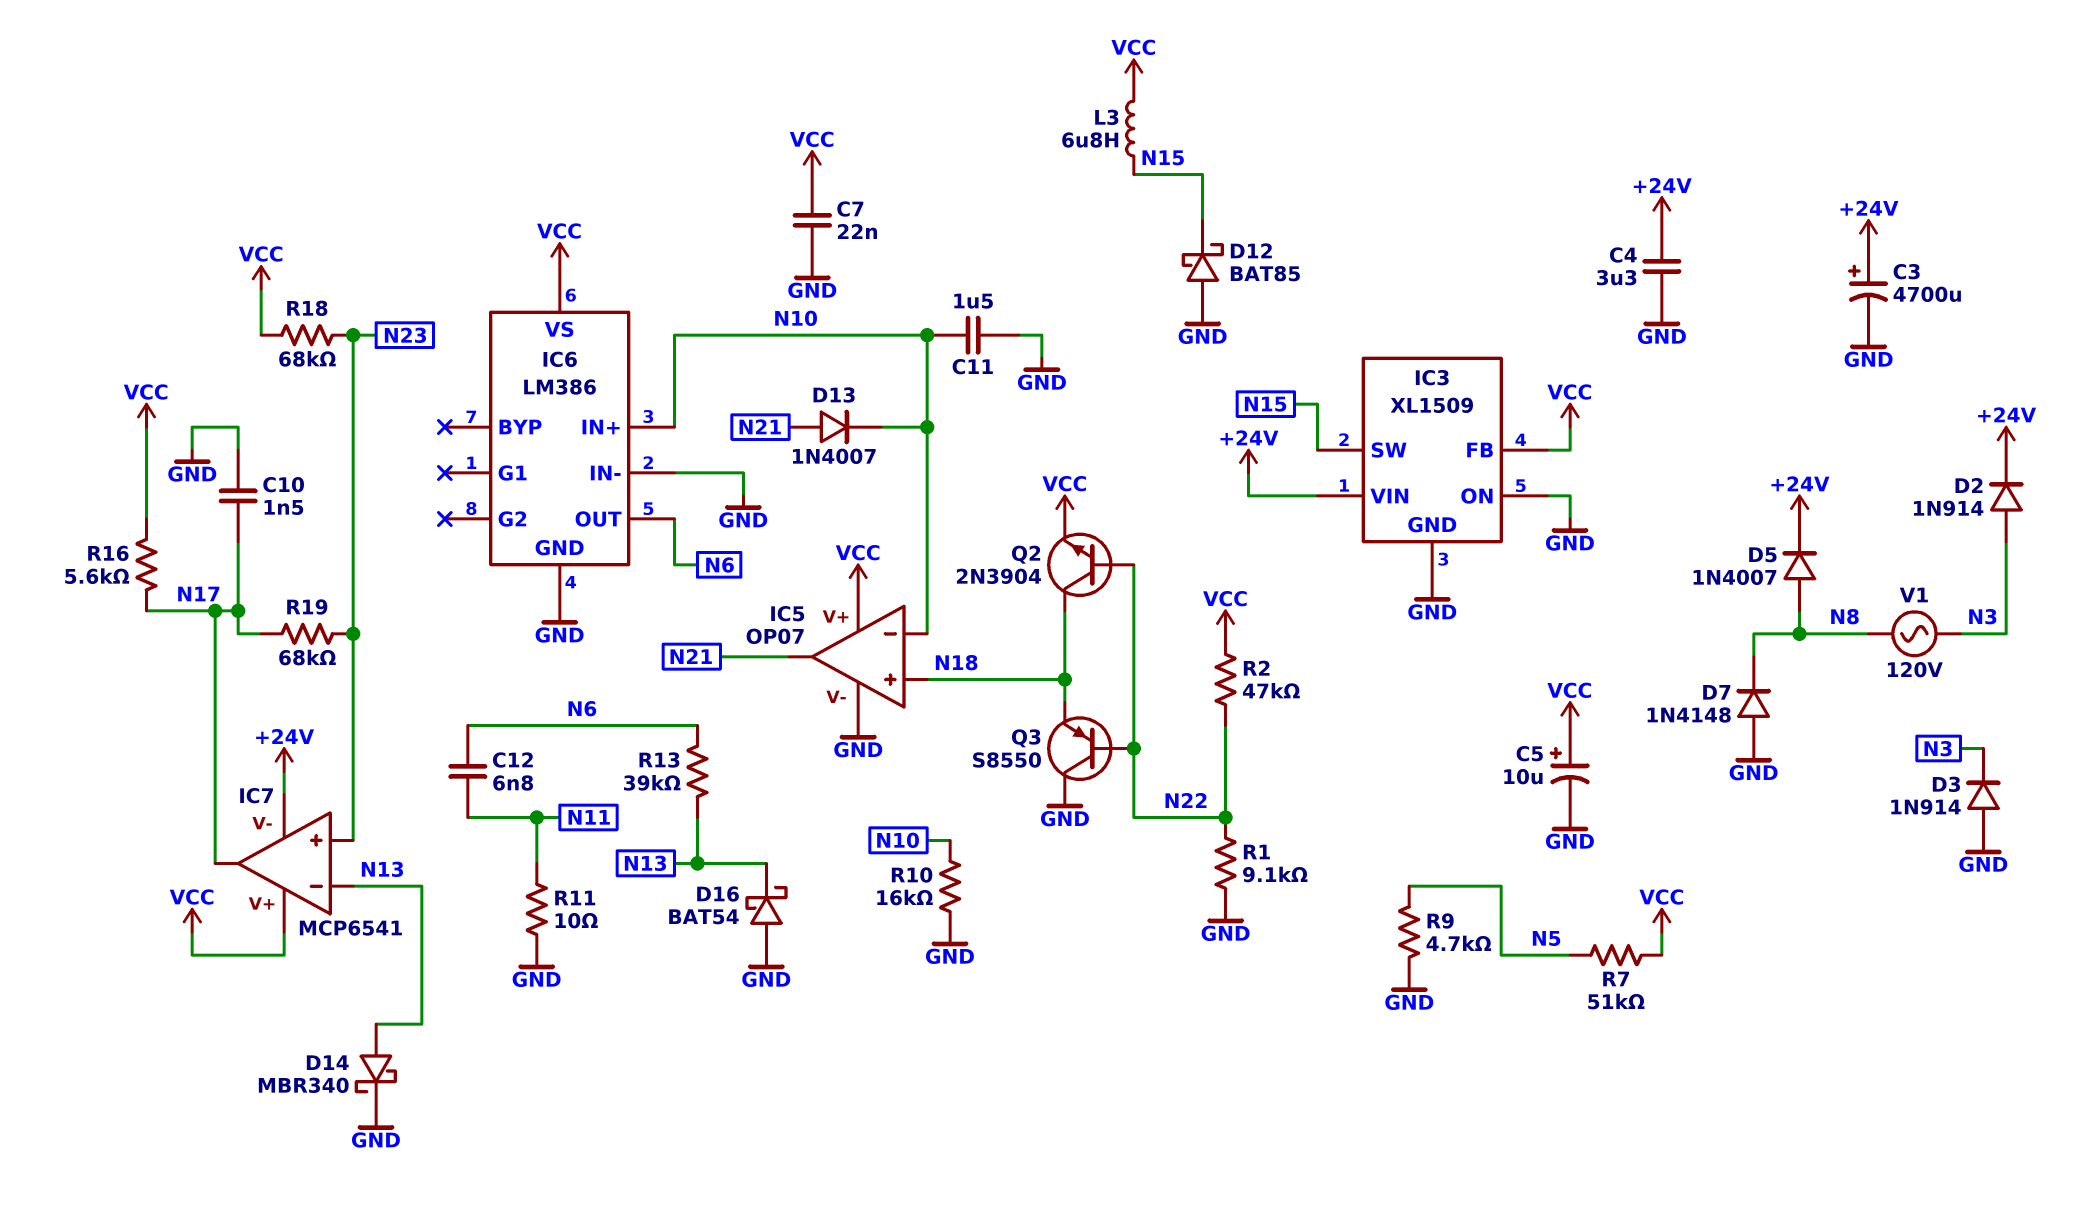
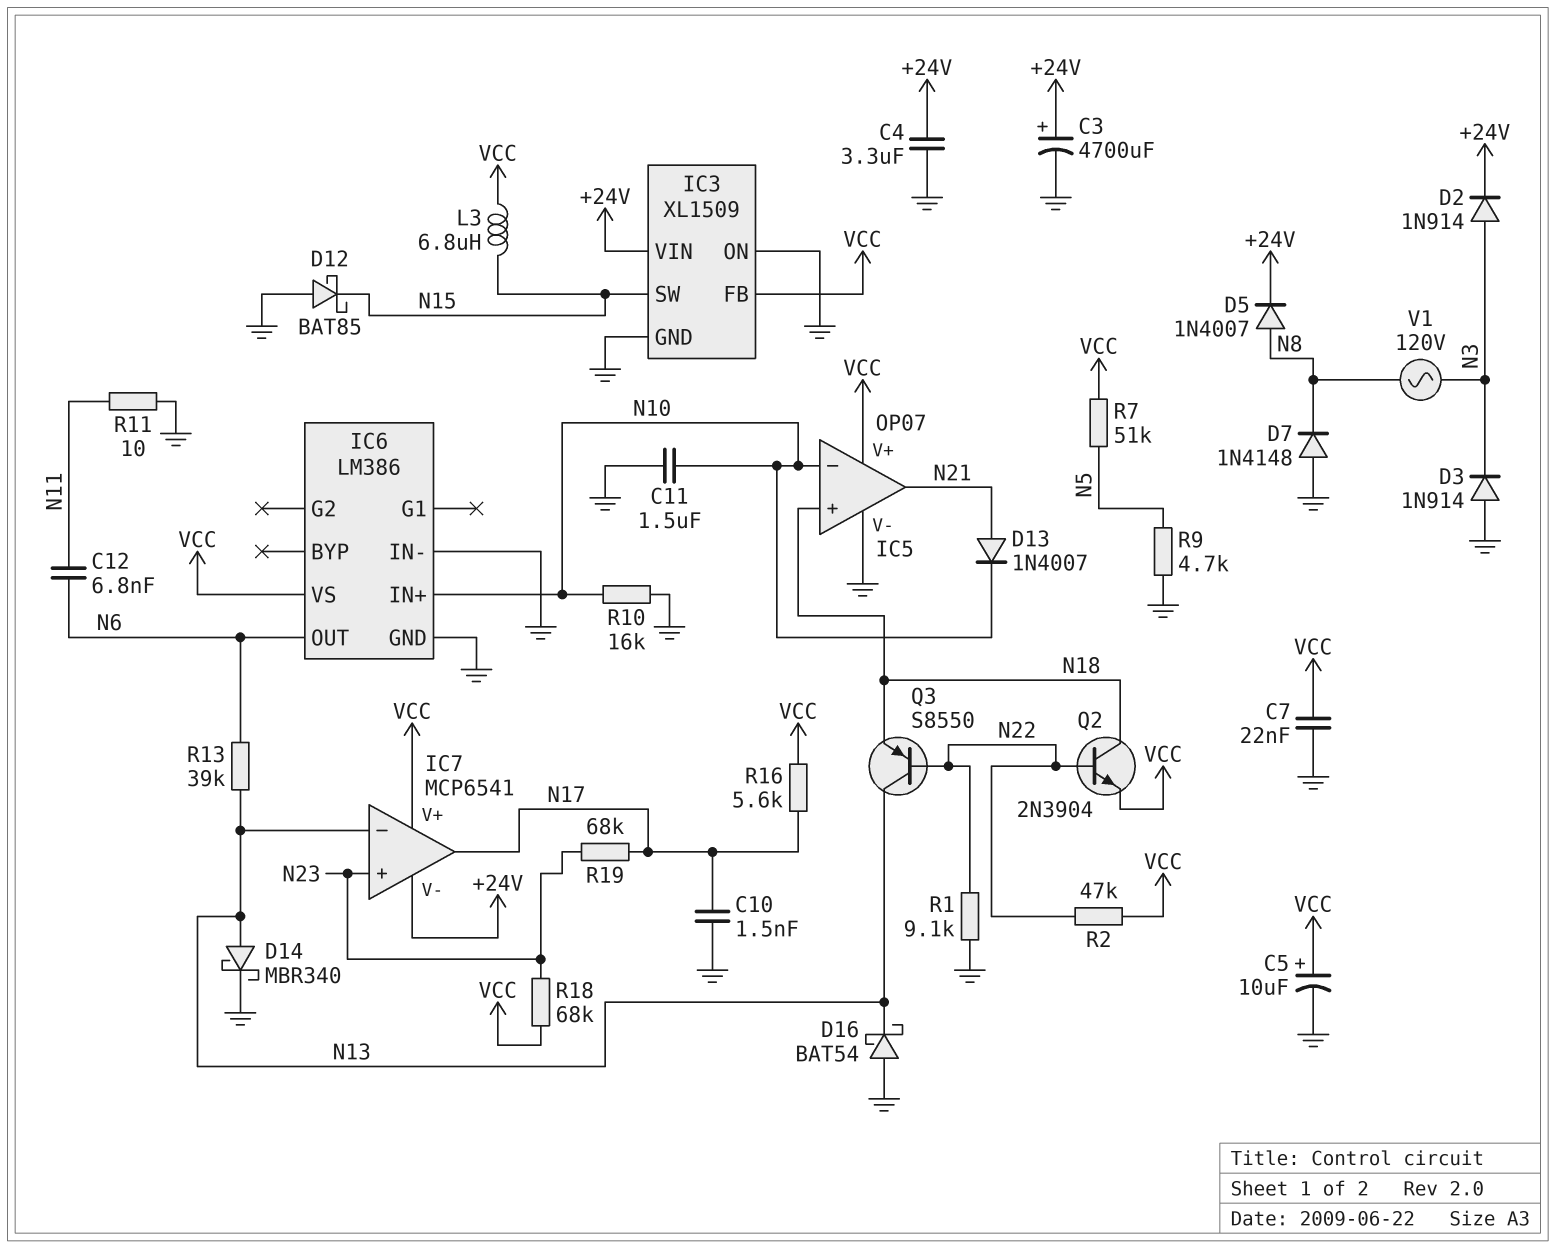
Q3: PNP S8550 (B N22, C GND, E N18) -> PNP S8550 (B N22, C N13, E N18)

